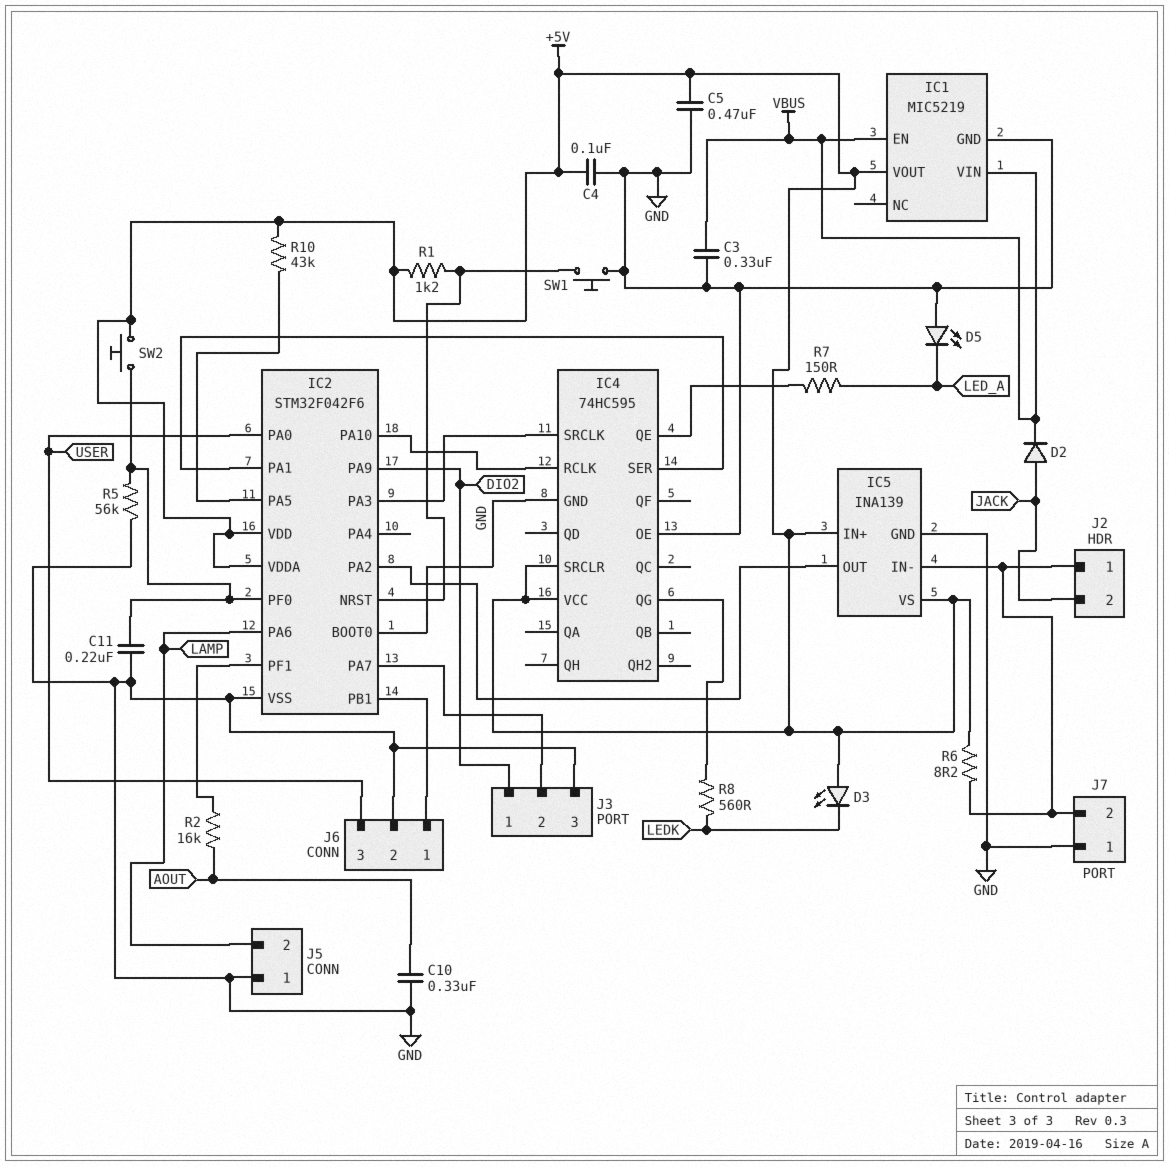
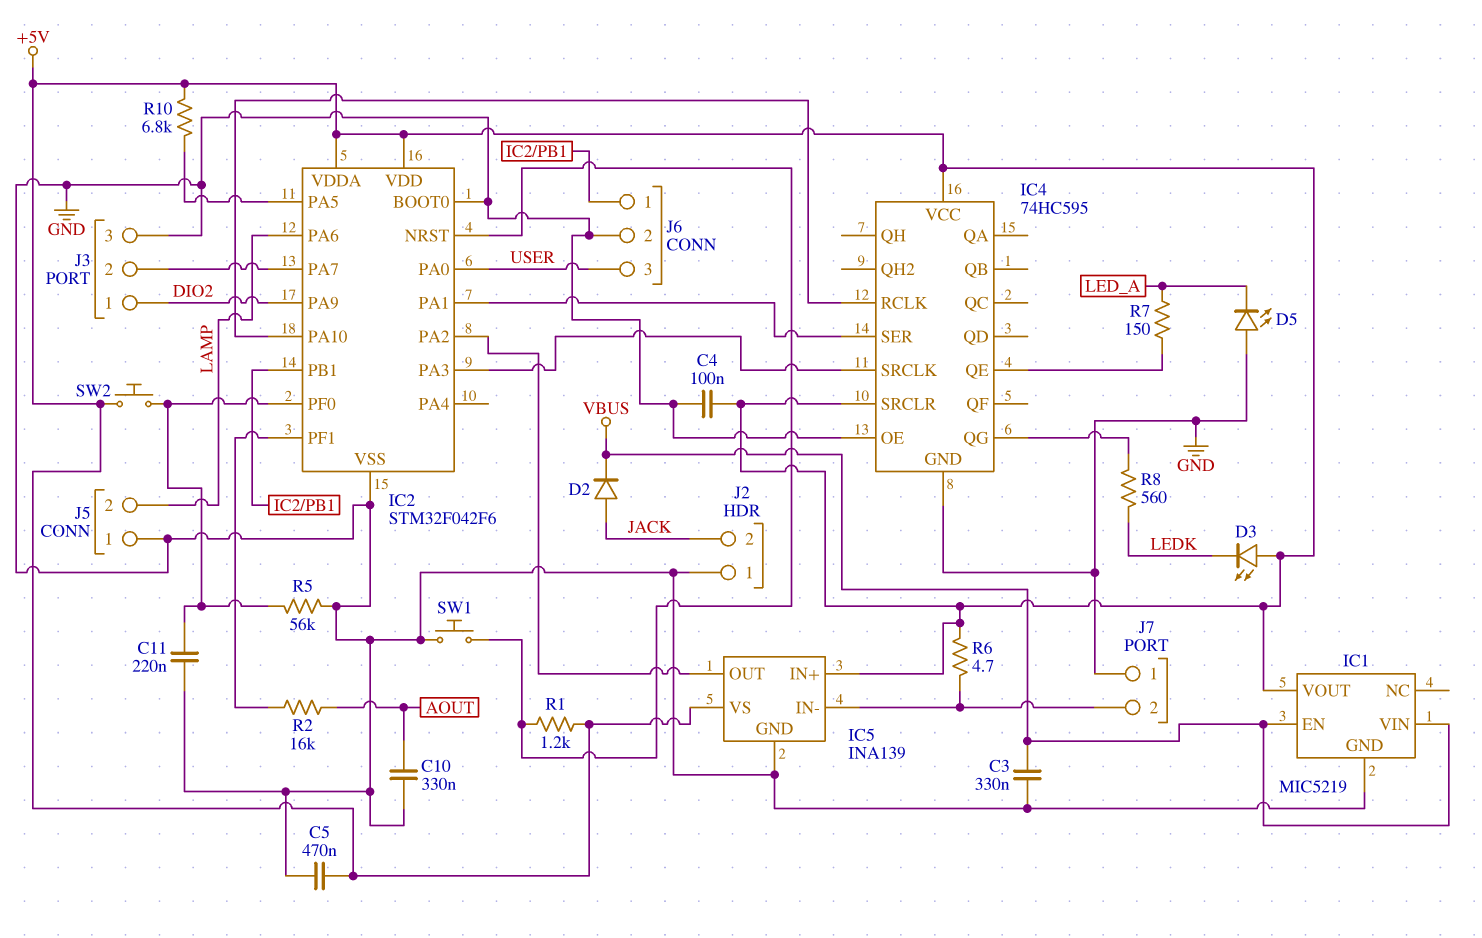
J2 pin 1: IC5/IN- -> GND
R6: 8.2 (+5V, IC5/IN-) -> 4.7 (+5V, IC5/IN-)
R10: 43k (+5V, IC2/PA5) -> 6.8k (+5V, IC2/PA5)

